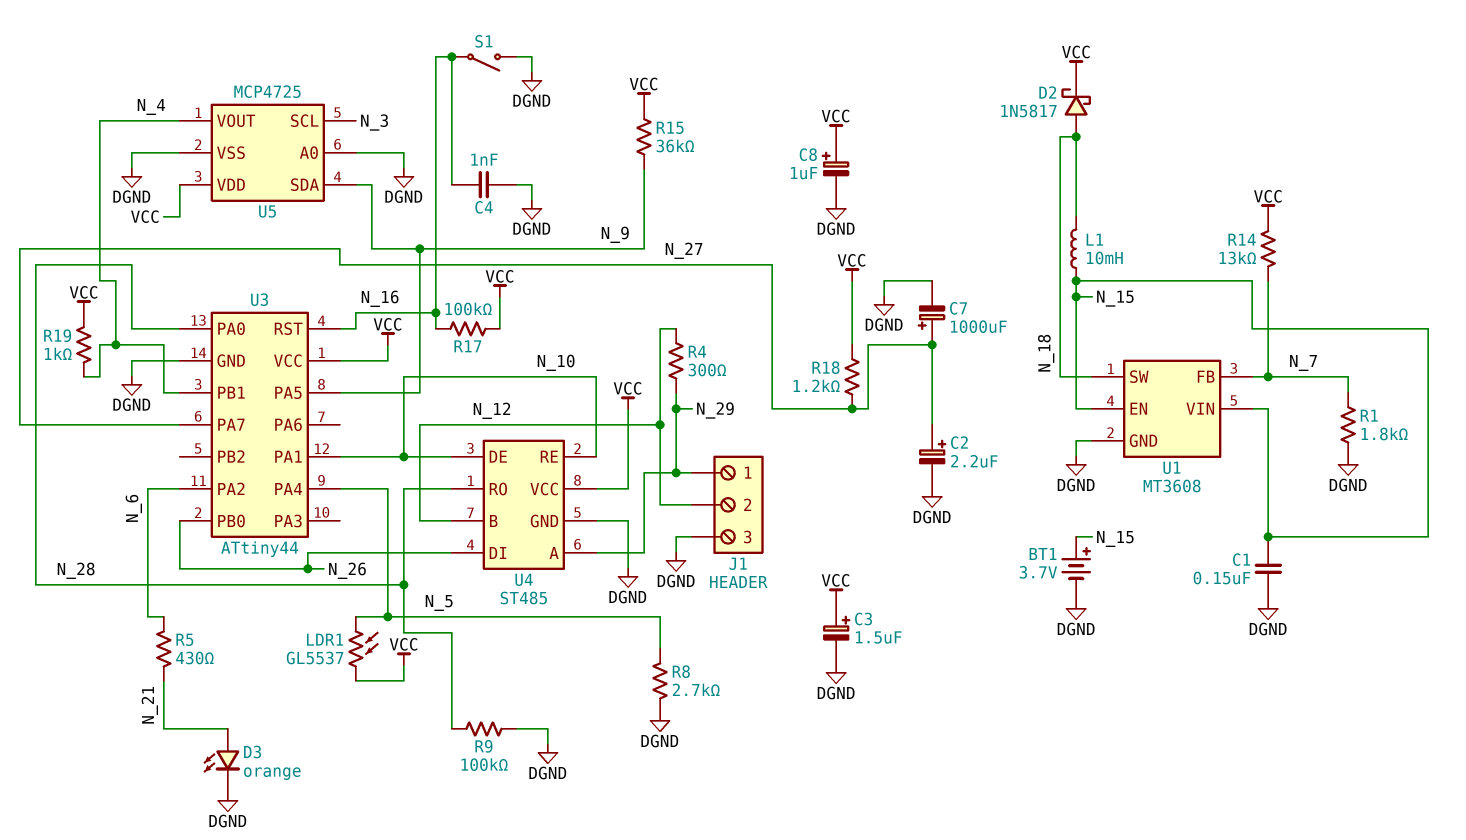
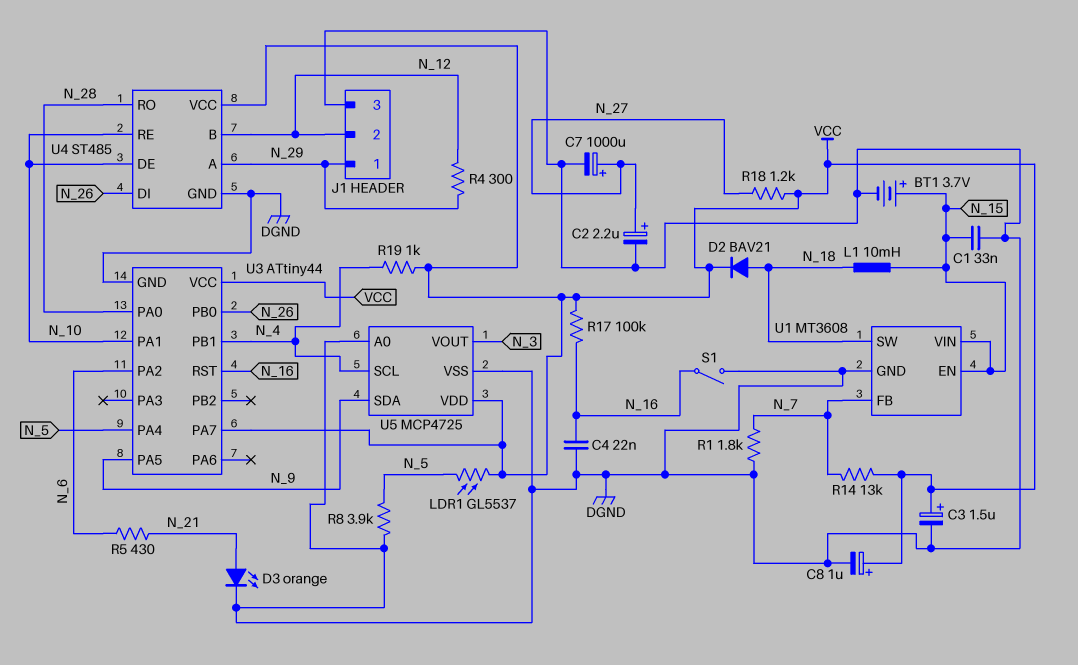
C1: 150nF (DGND, N_15) -> 33nF (DGND, N_15)
C4: 1nF (DGND, N_16) -> 22nF (DGND, N_16)
D2: schottky 1N5817 (A N_18, K VCC) -> diode BAV21 (A N_18, K VCC)
R8: 2.7k (DGND, N_5) -> 3.9k (DGND, N_5)
R9: 100k (DGND, N_28) -> none
R15: 36k (N_9, VCC) -> none
U3 pin PA7: N_27 -> VCC
U5 pin SCL: N_3 -> N_4
U5 pin VOUT: N_4 -> N_3

